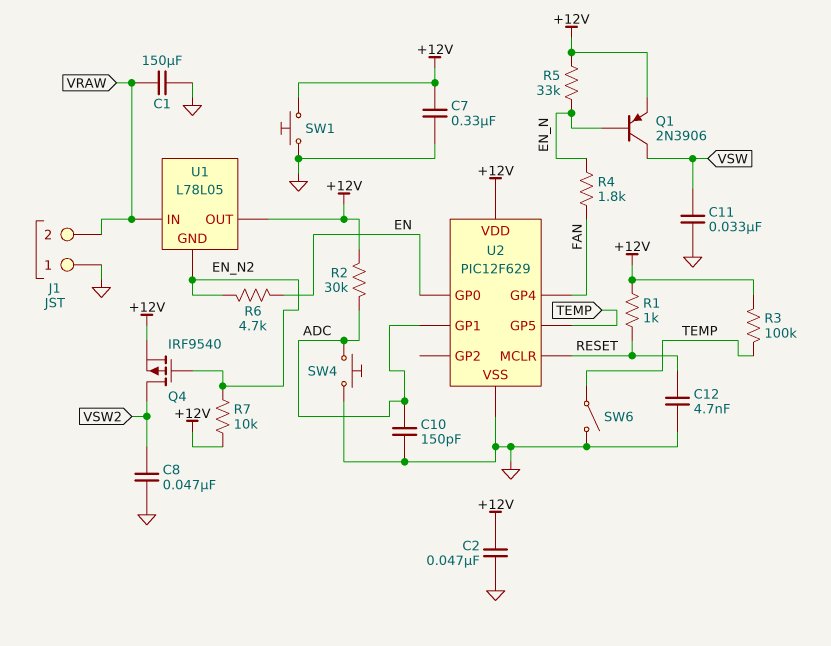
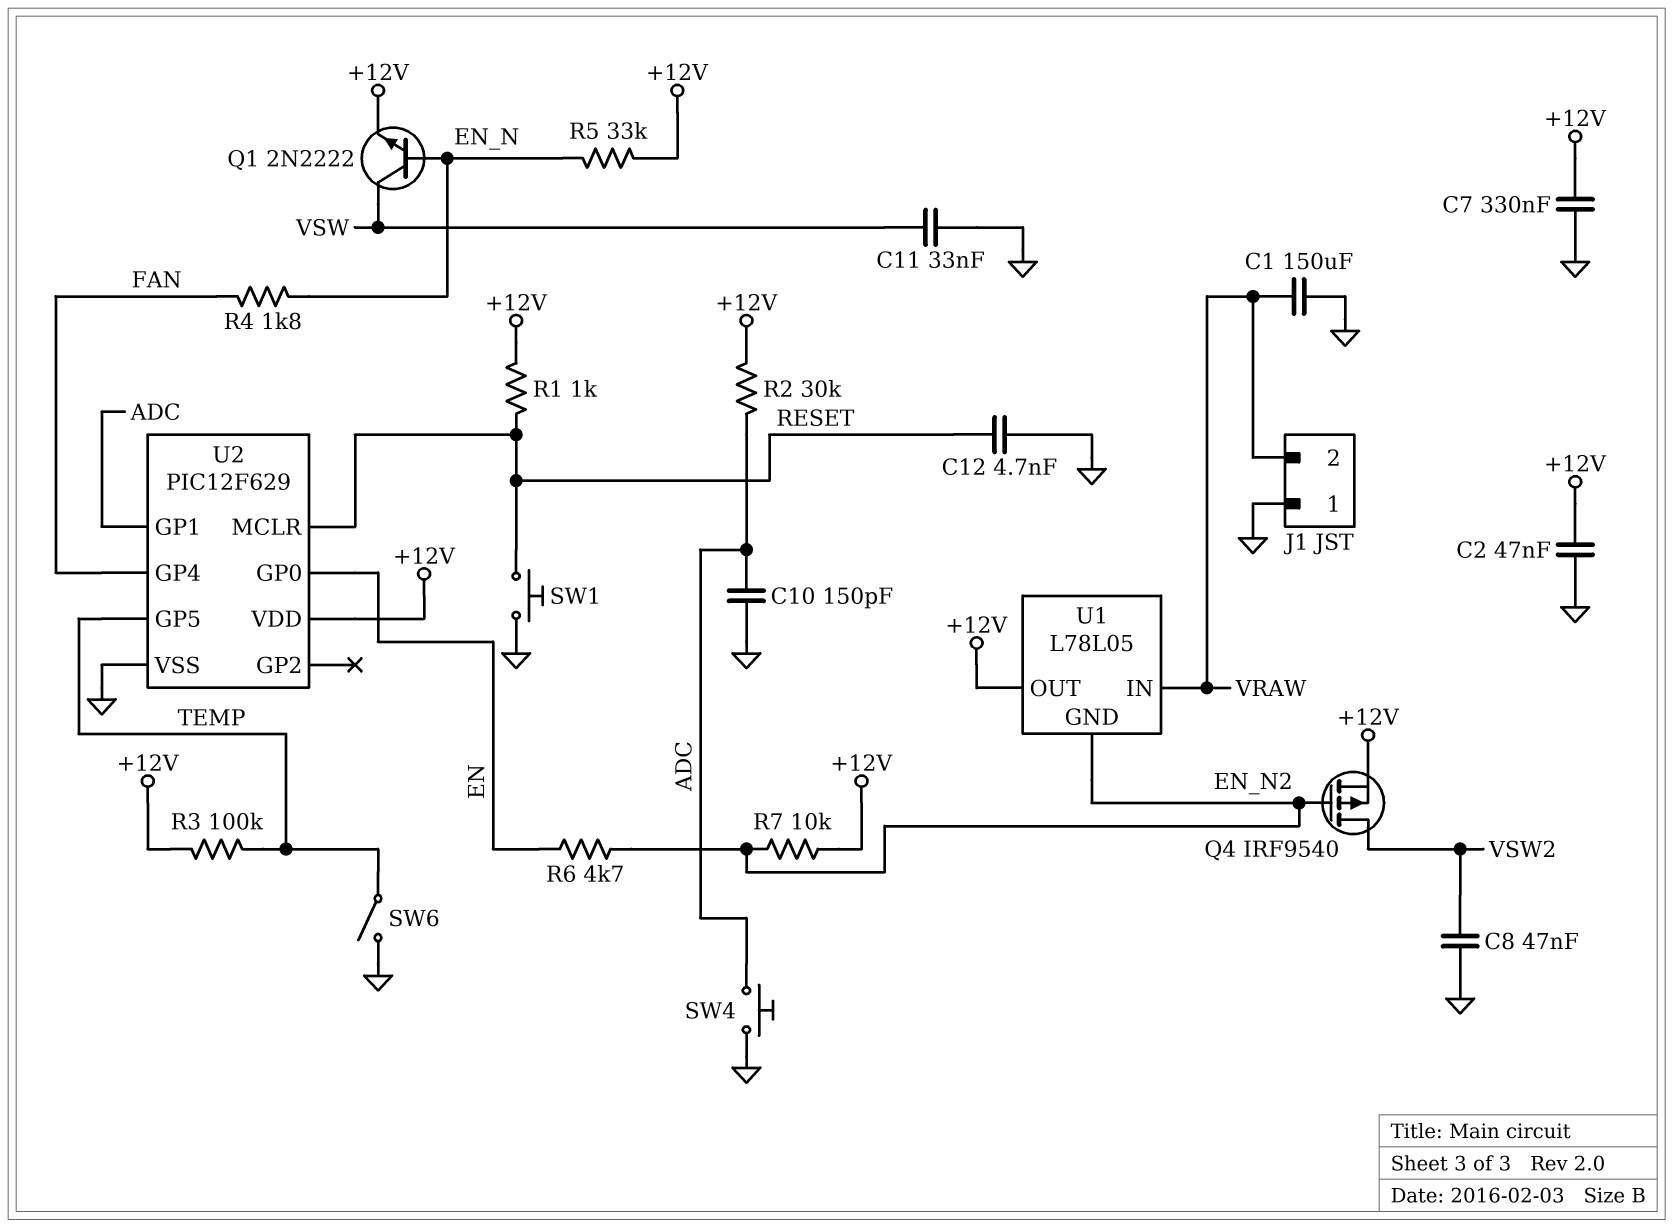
Q1: PNP 2N3906 (B EN_N, C VSW, E +12V) -> NPN 2N2222 (B EN_N, C VSW, E +12V)
SW1: button (+12V, GND) -> button (GND, RESET)

